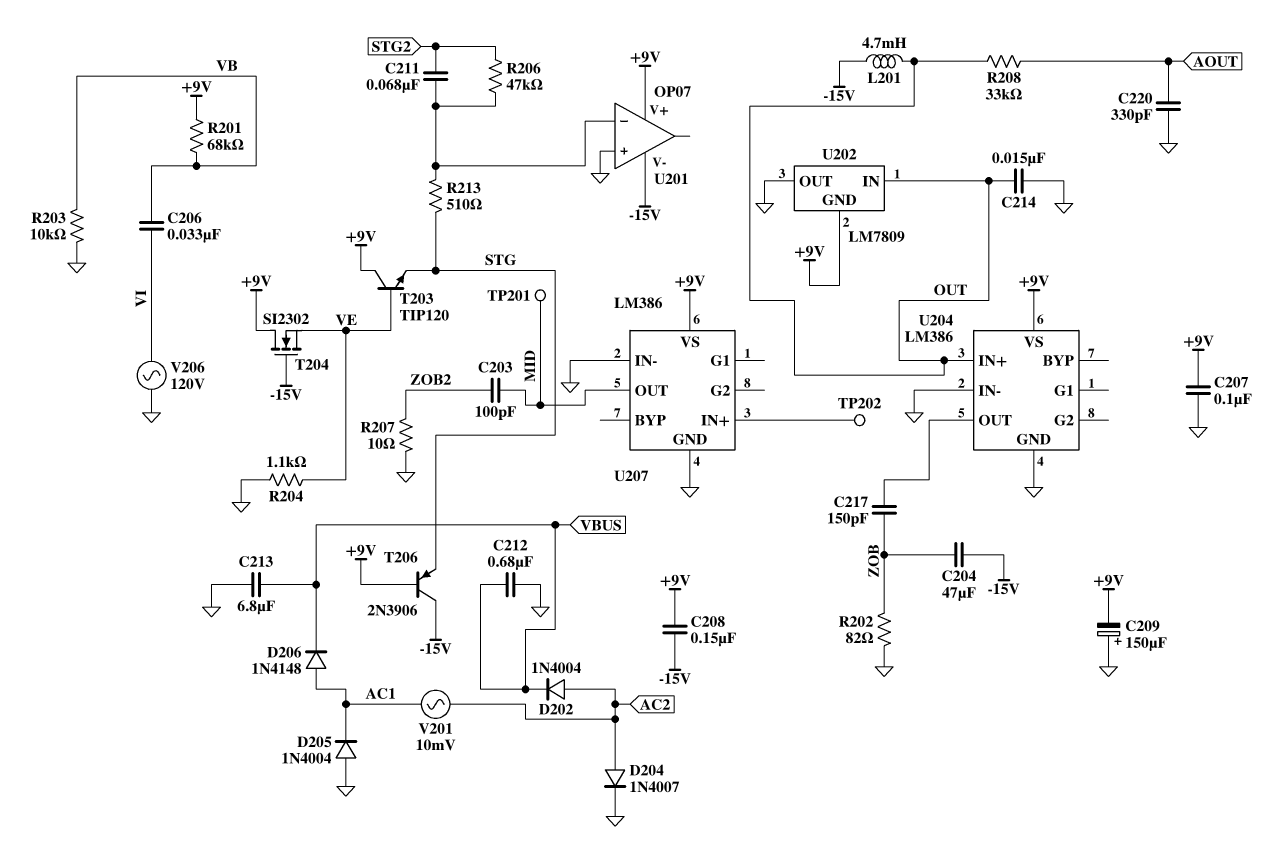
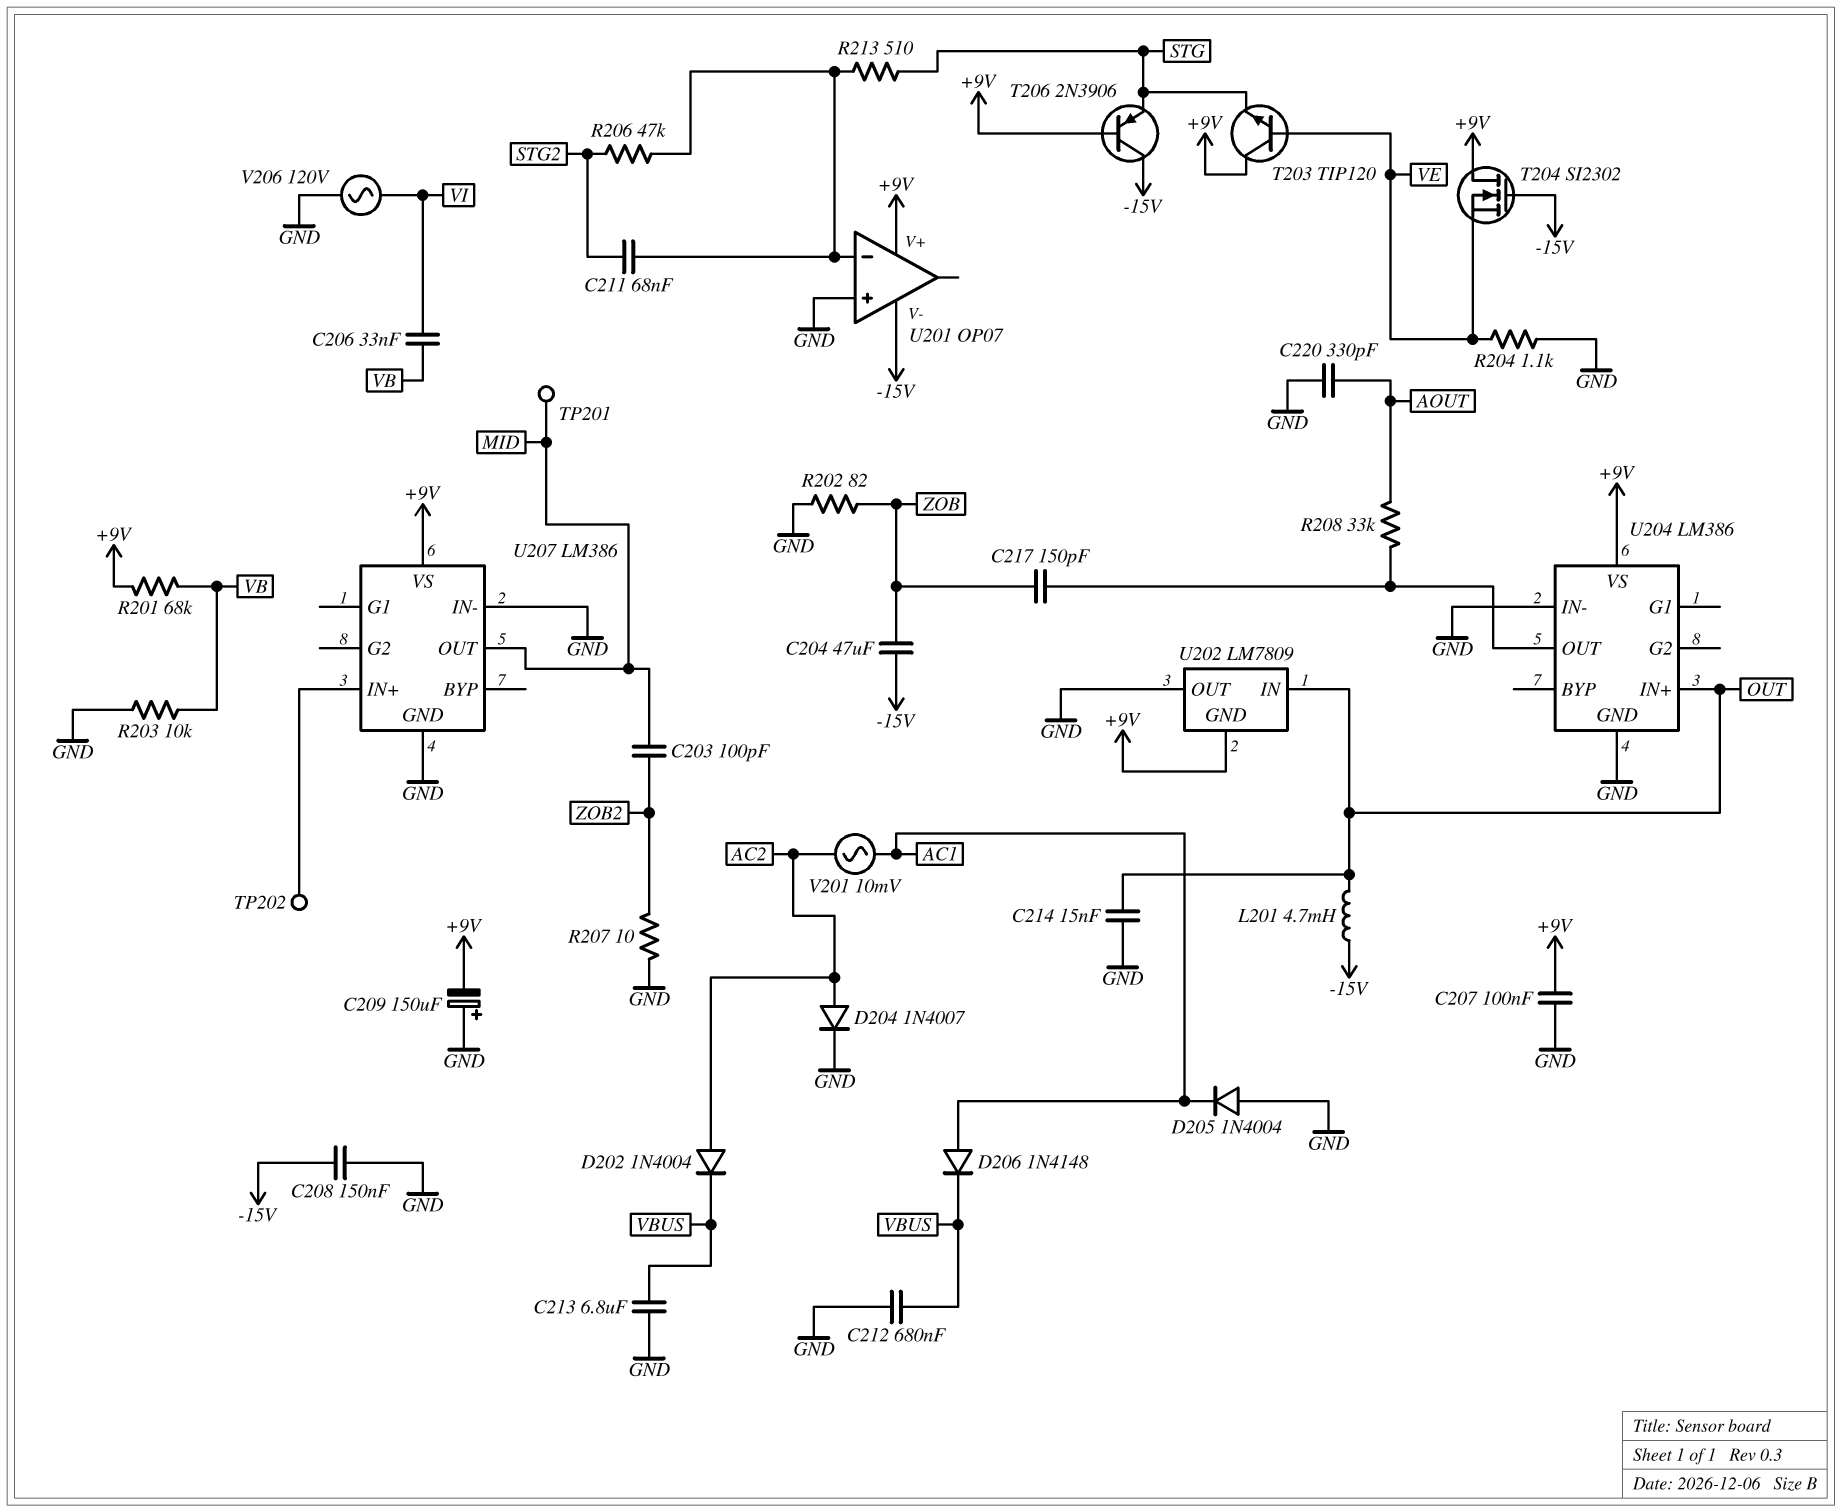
C208: 150nF (+9V, -15V) -> 150nF (-15V, GND)
R208: 33k (AOUT, OUT) -> 33k (AOUT, U204/OUT)

